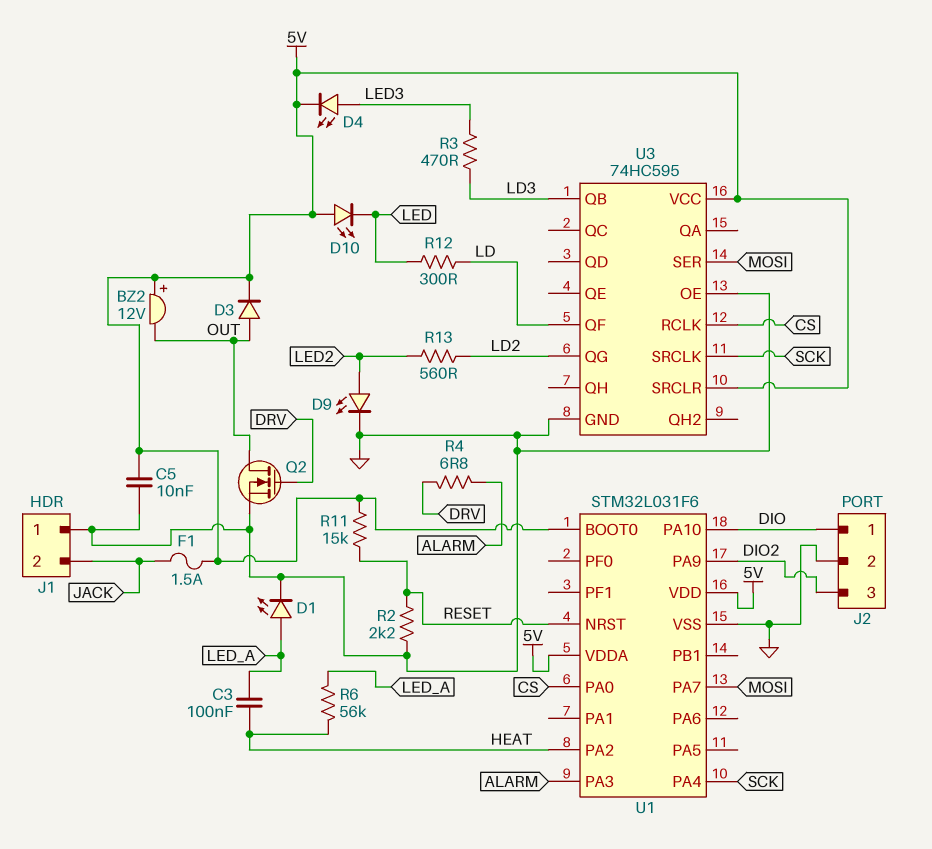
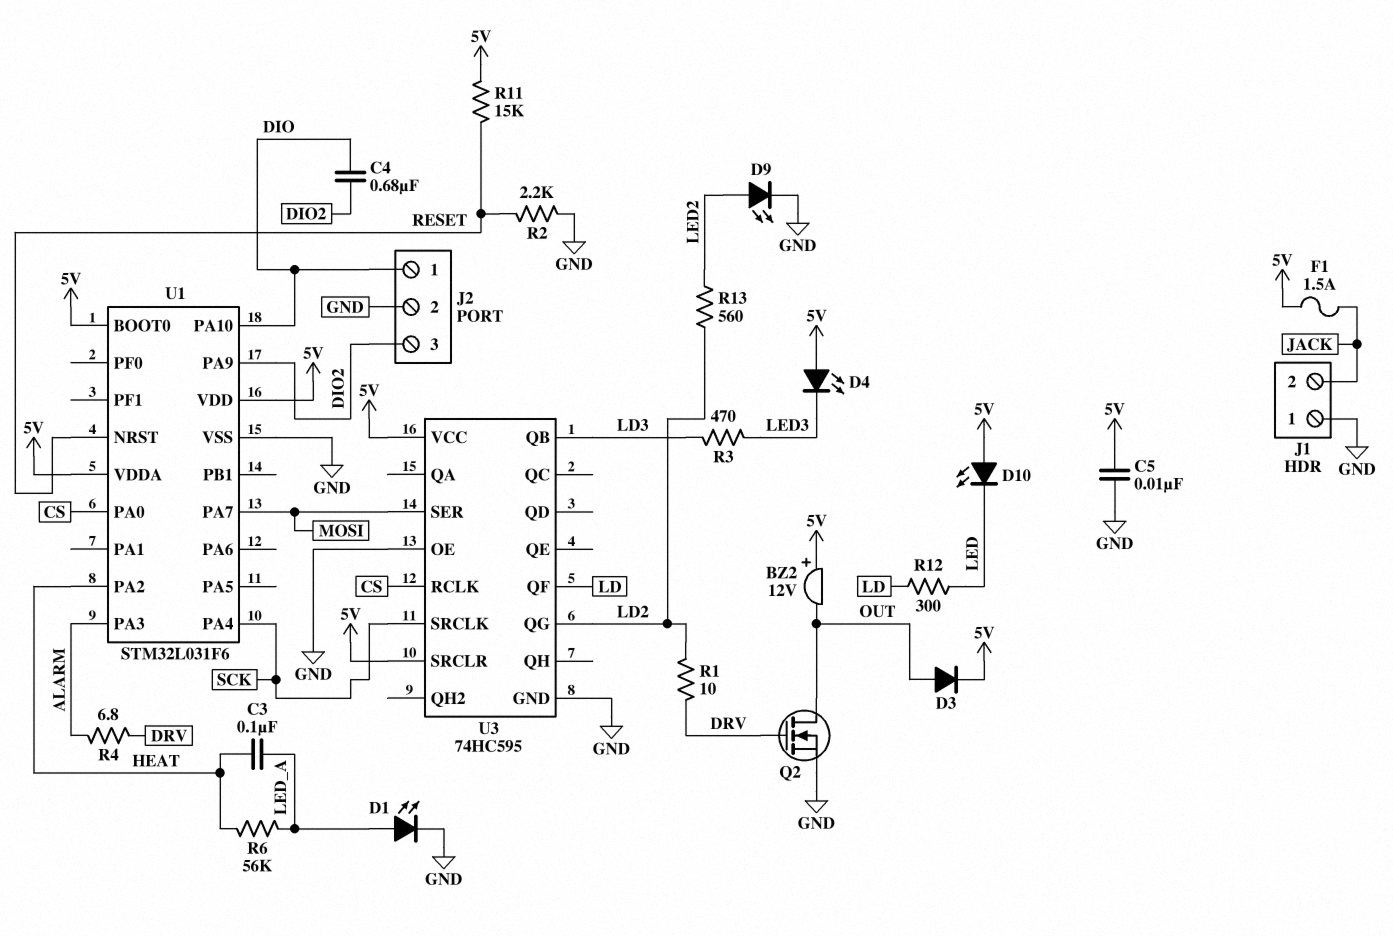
C4: none -> 680nF (DIO, DIO2)
D4: LED (A LED3, K 5V) -> LED (A 5V, K LED3)
R1: none -> 10 (DRV, LD2)

